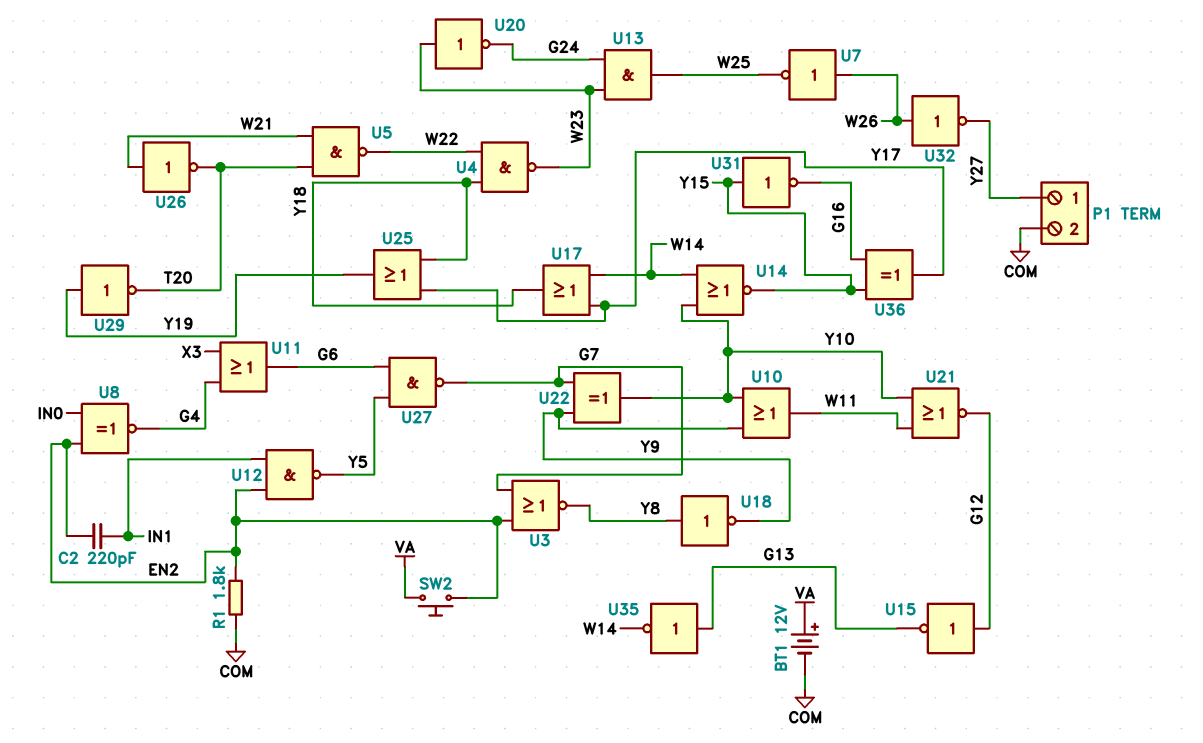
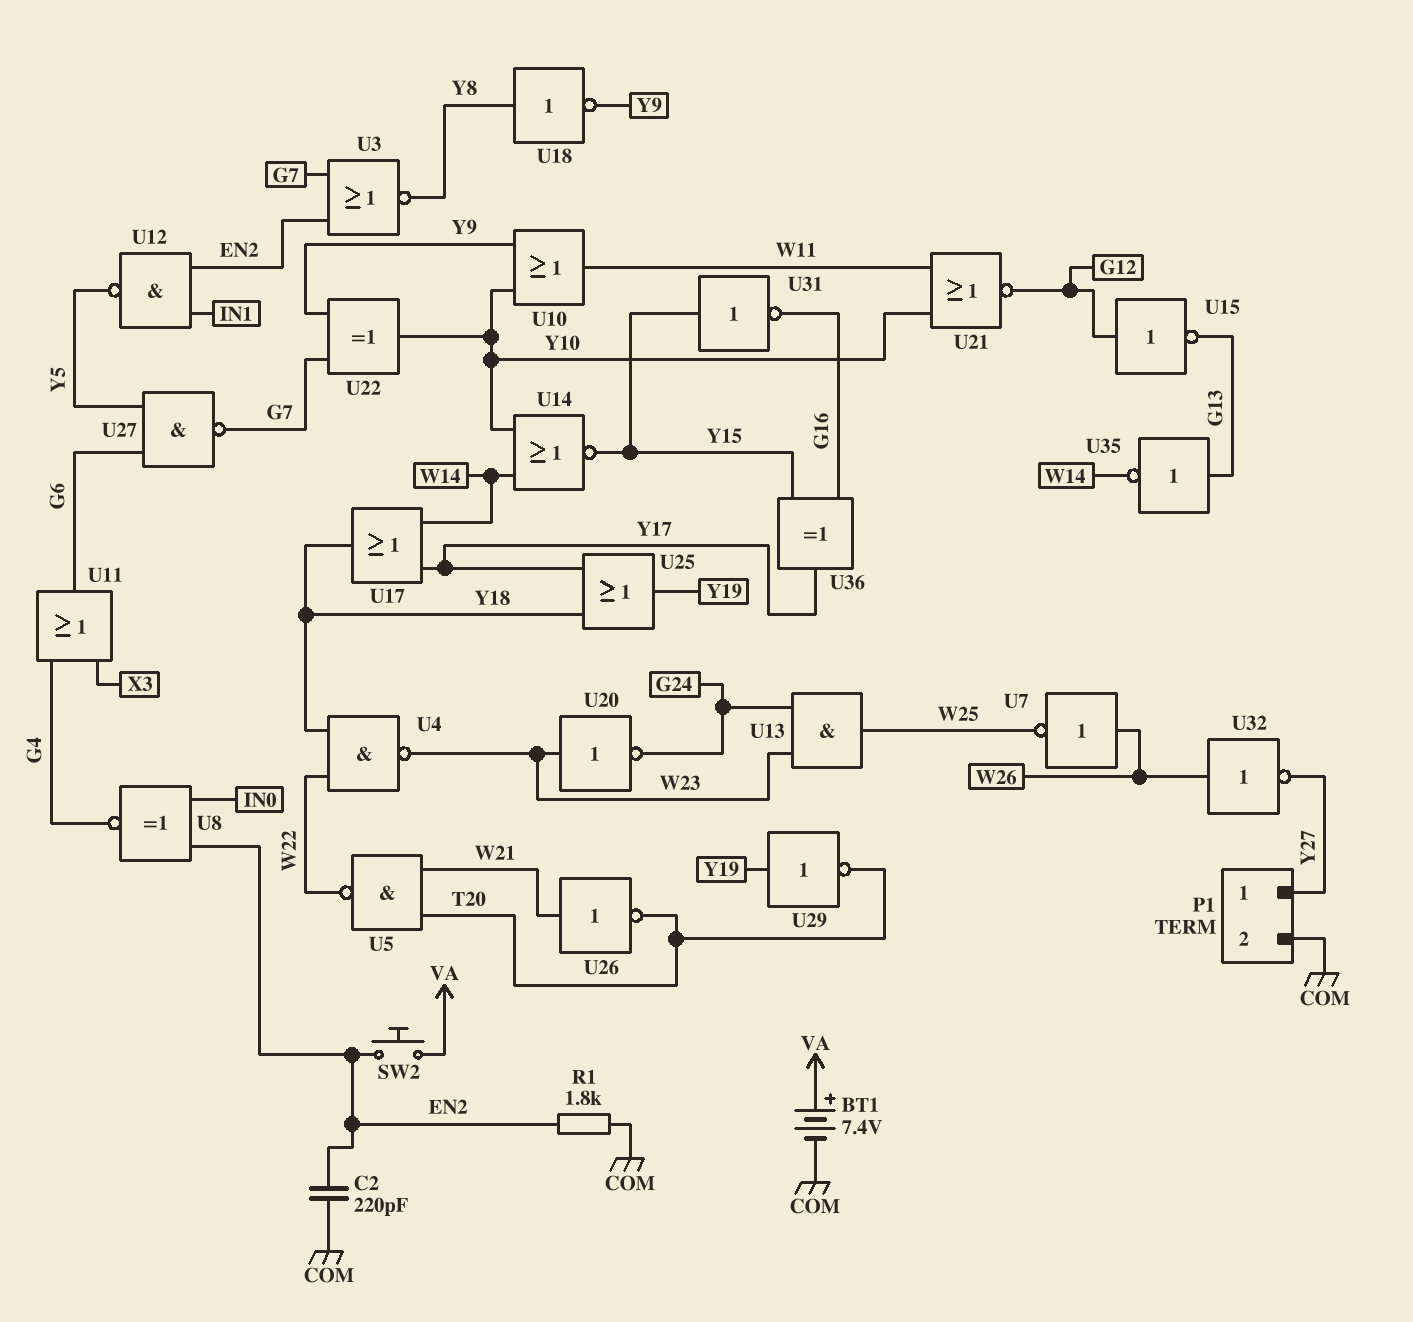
BT1: 12V (plus VA, minus COM) -> 7.4V (plus VA, minus COM)
C2: 220pF (EN2, IN1) -> 220pF (COM, EN2)

